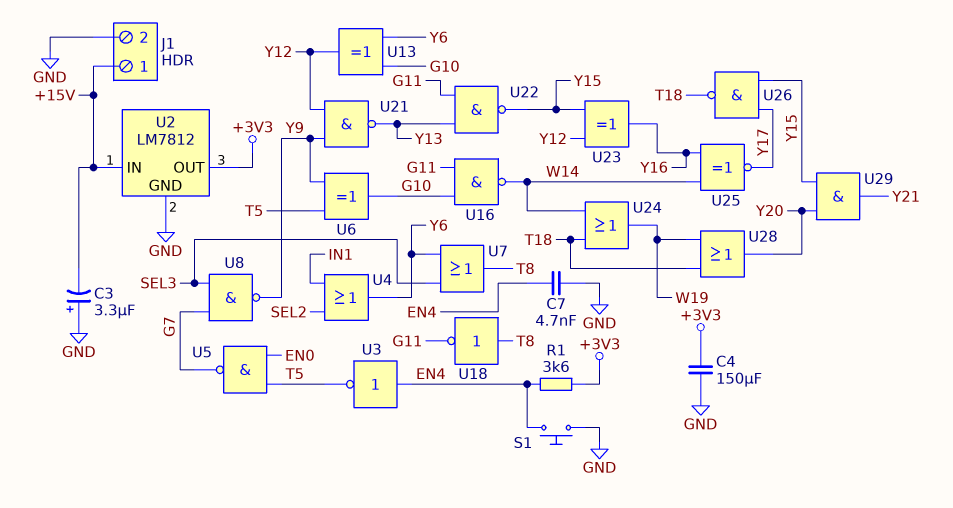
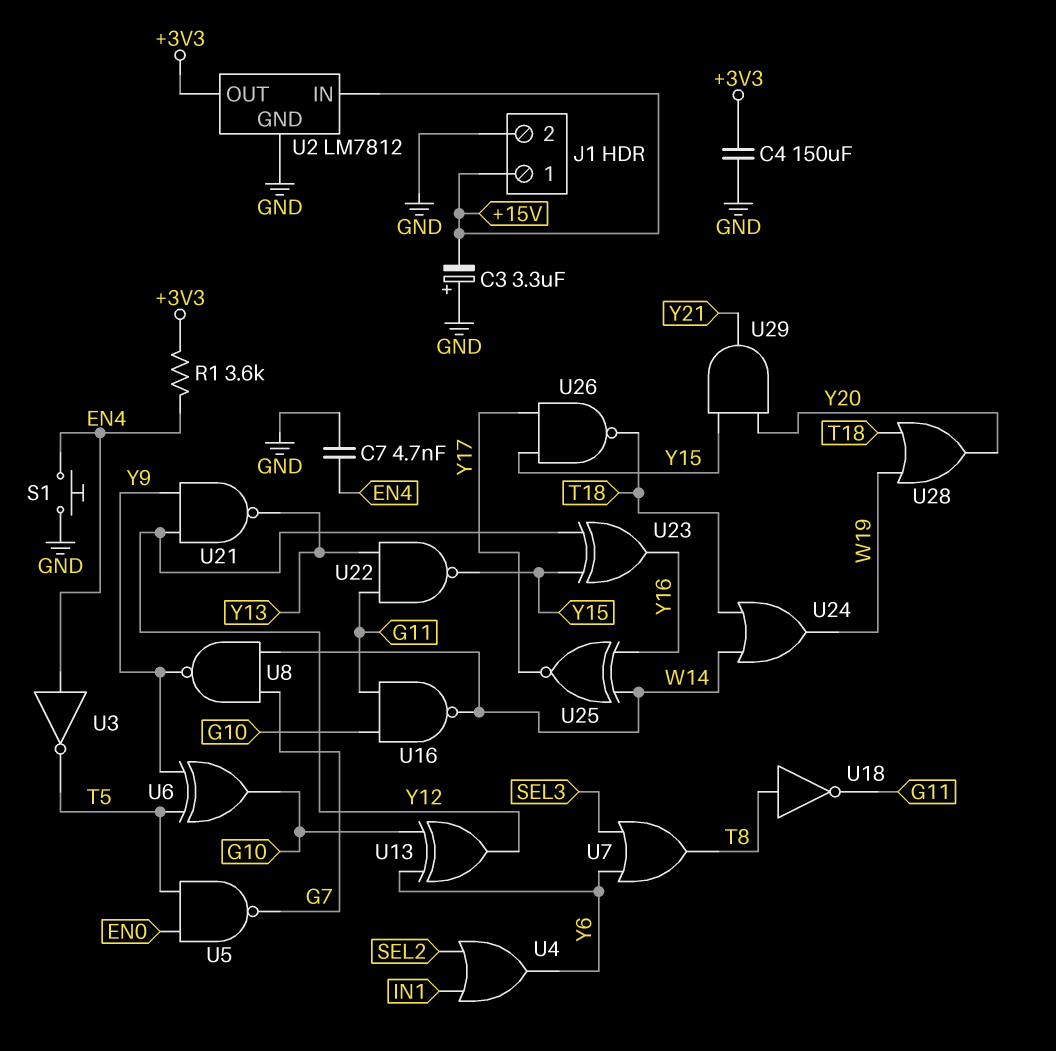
U8: NAND (in G7, in SEL3, out Y9) -> NAND (in G7, in W14, out Y9)

